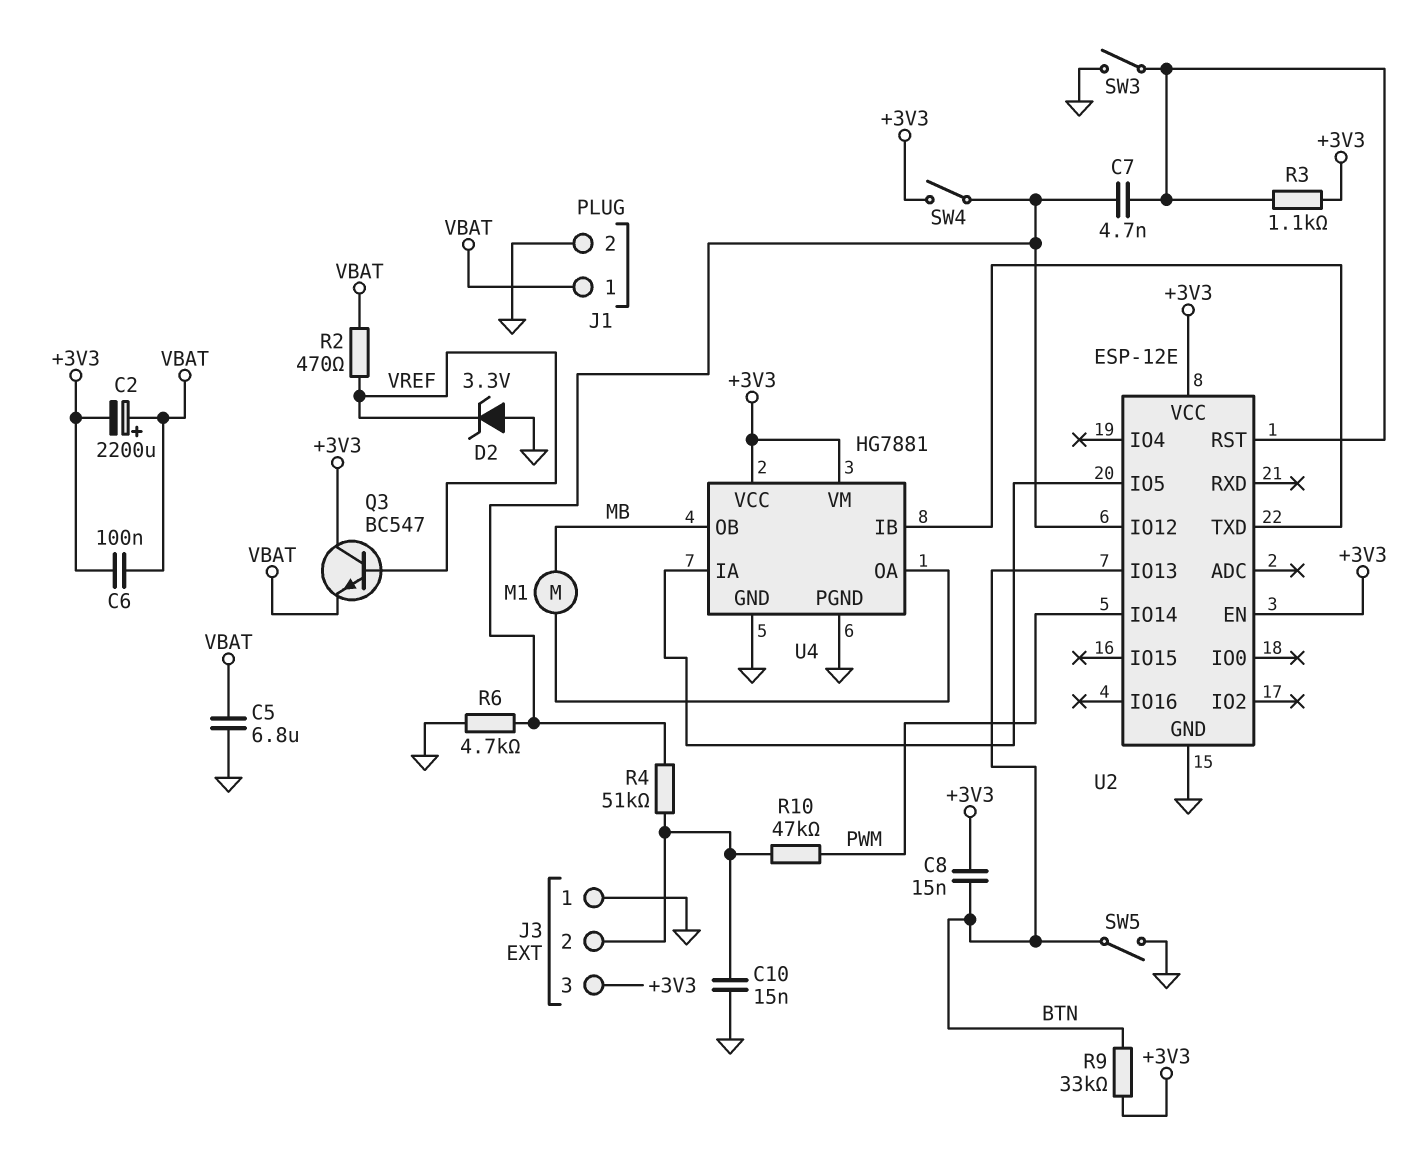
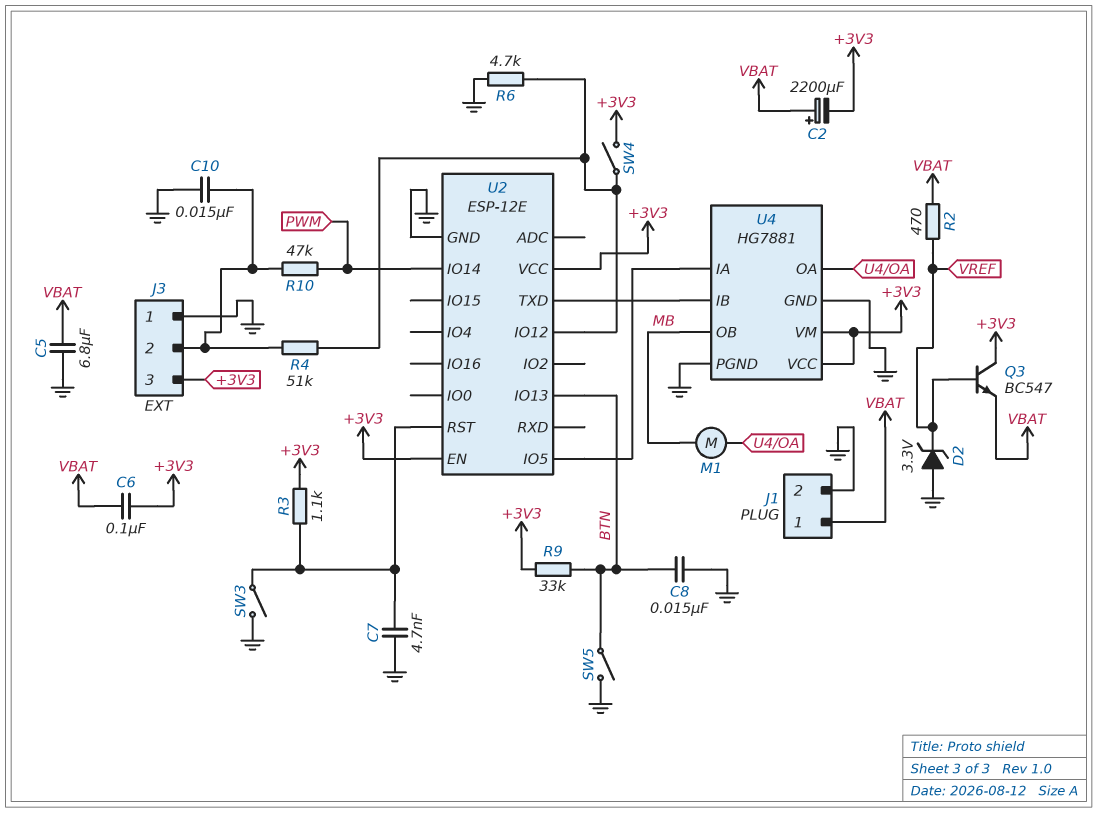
C7: 4.7nF (U2/IO12, U2/RST) -> 4.7nF (GND, U2/RST)
C8: 15nF (+3V3, BTN) -> 15nF (BTN, GND)

